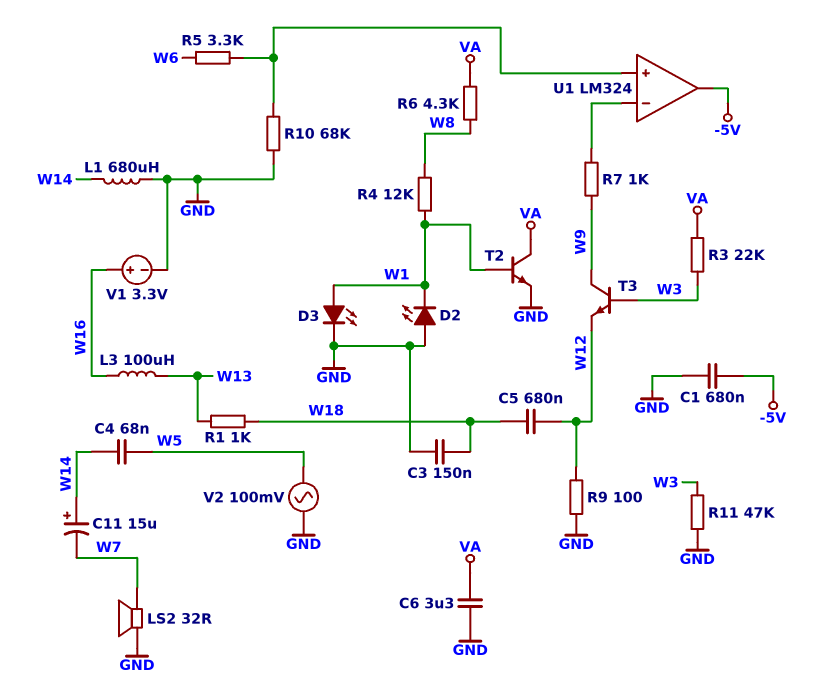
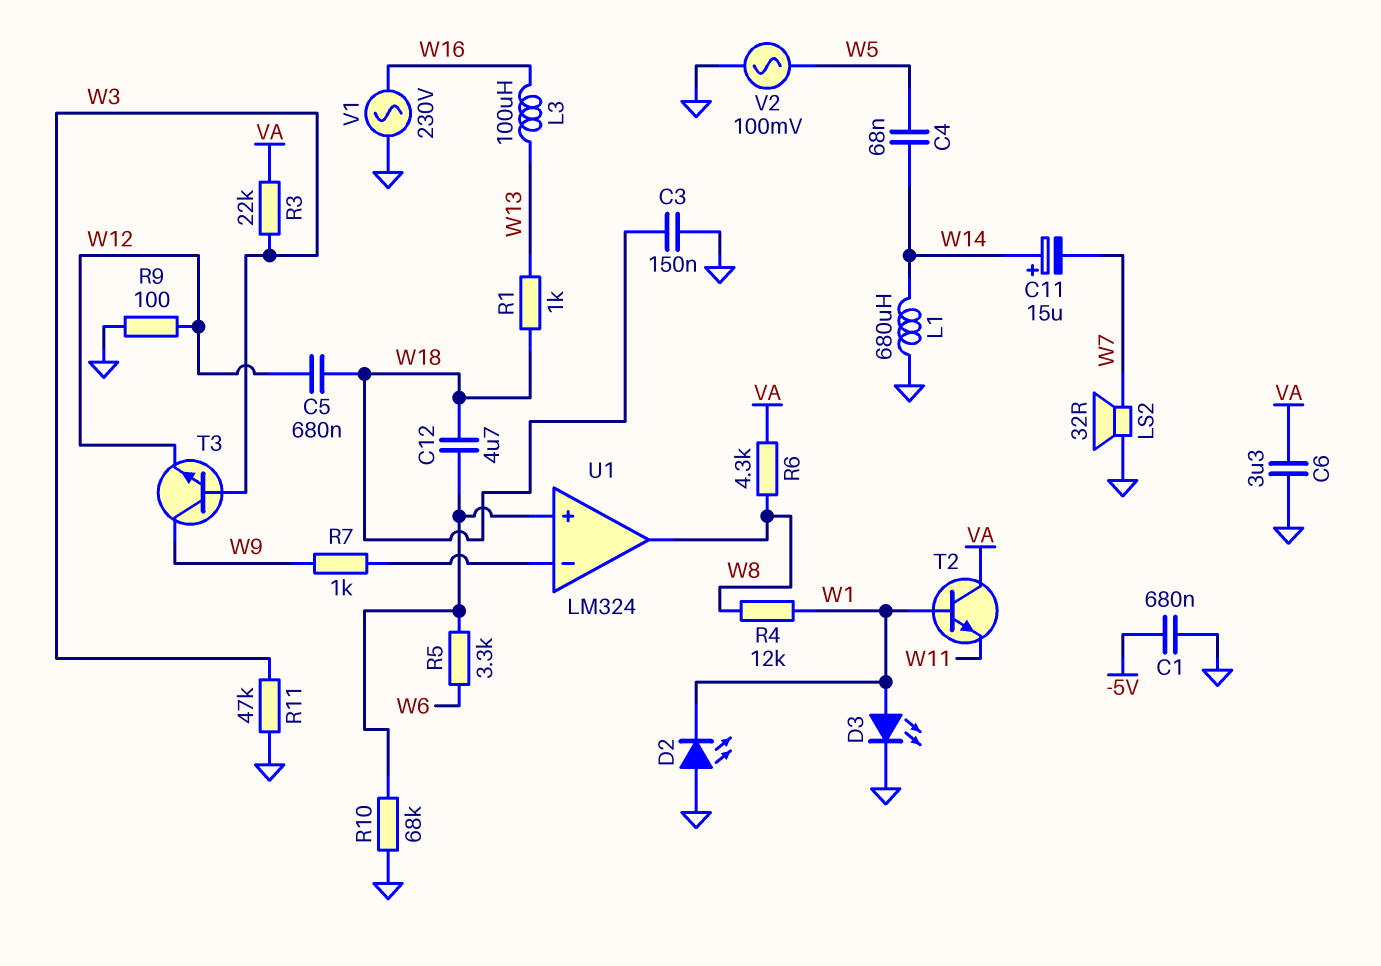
C12: none -> 4.7uF (U1/in+, W18)
T2: NPN (B W1, C VA, E GND) -> NPN (B W1, C VA, E W11)
U1 pin out: -5V -> W8
V1: 3.3V (plus W16, minus GND) -> AC 230V (GND, W16)

